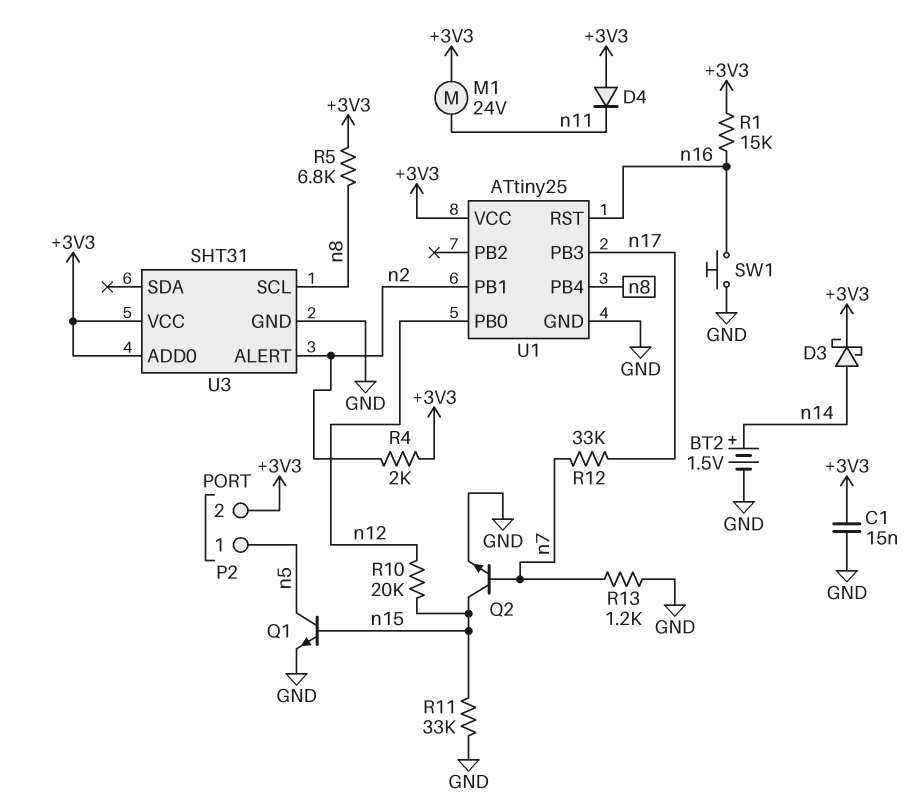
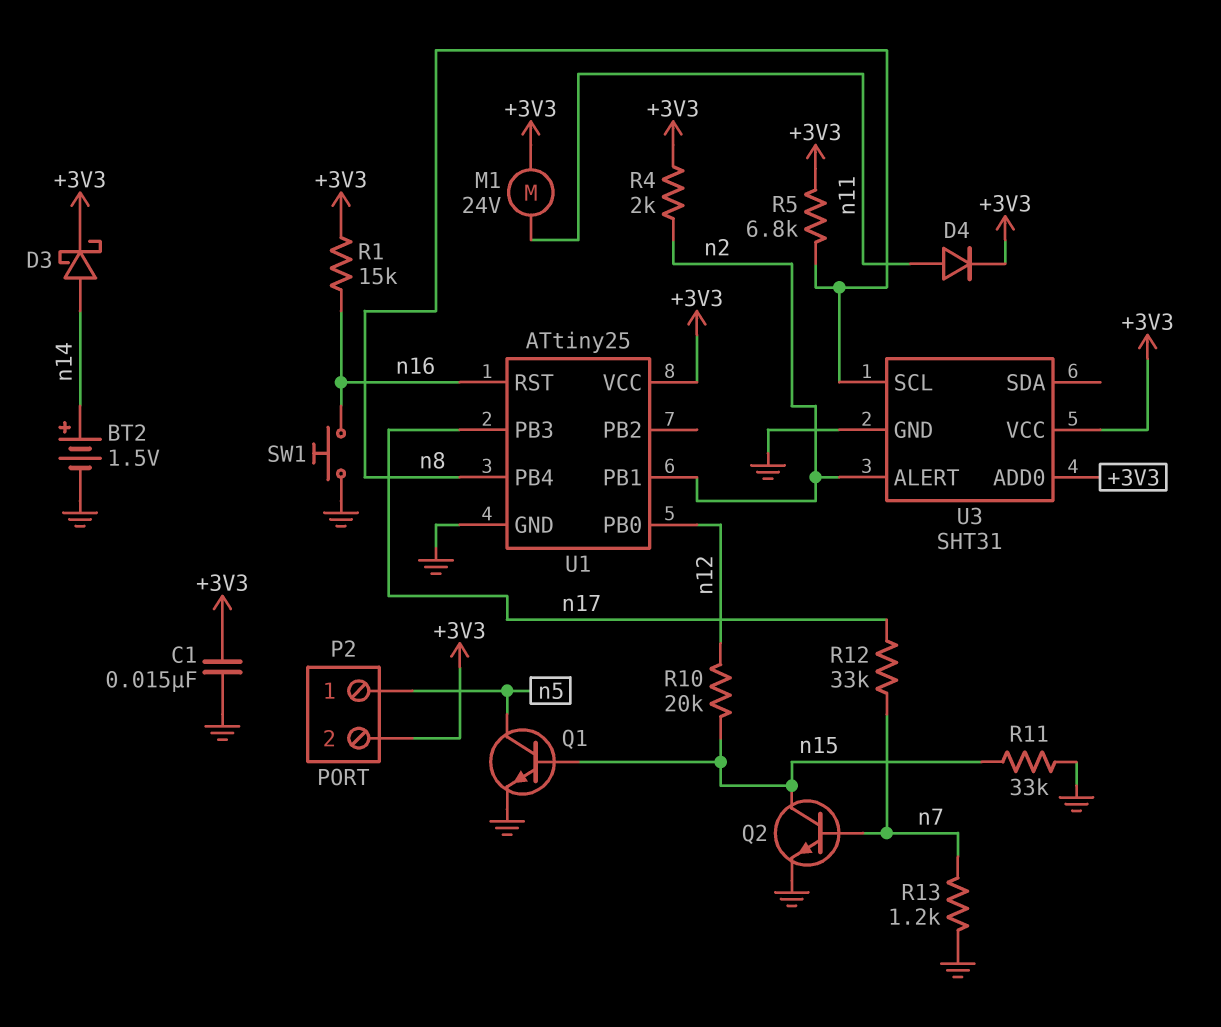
D4: diode (A +3V3, K n11) -> diode (A n11, K +3V3)

